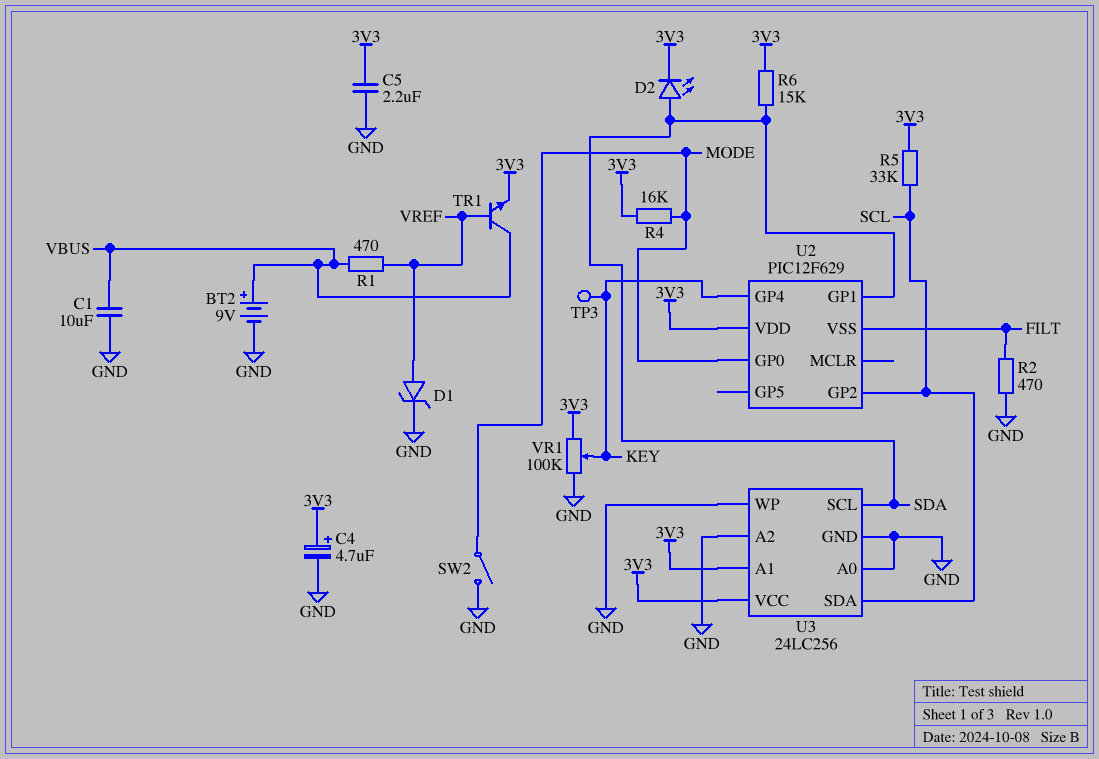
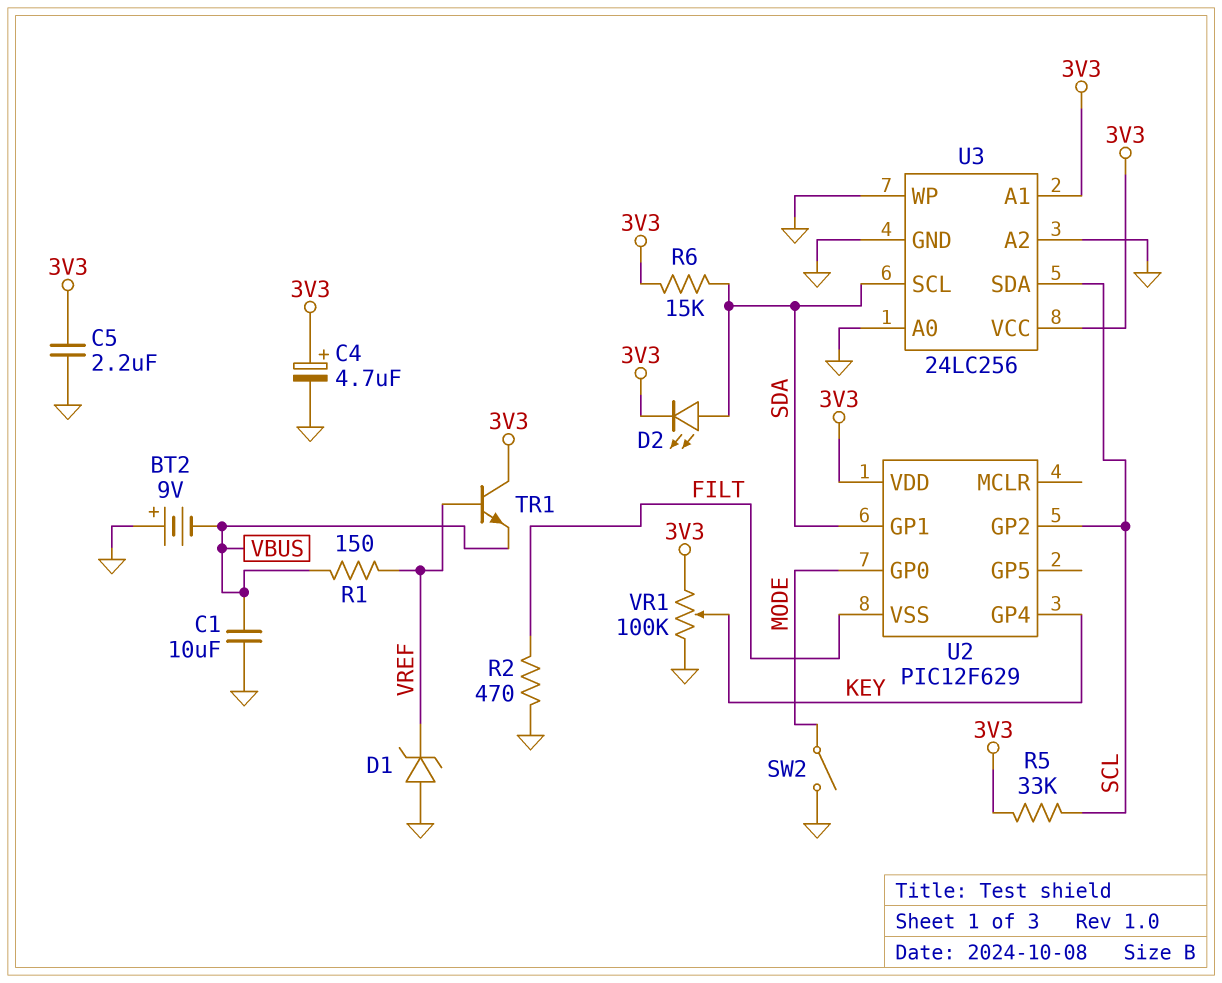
BT2: 9V (plus VBUS, minus GND) -> 9V (plus GND, minus VBUS)
D1: zener (A VREF, K GND) -> zener (A GND, K VREF)
R1: 470 (VBUS, VREF) -> 150 (VBUS, VREF)
R4: 16k (3V3, MODE) -> none
TP3: test point (KEY) -> none
TR1: NPN (B VREF, C VBUS, E 3V3) -> NPN (B VREF, C 3V3, E VBUS)

